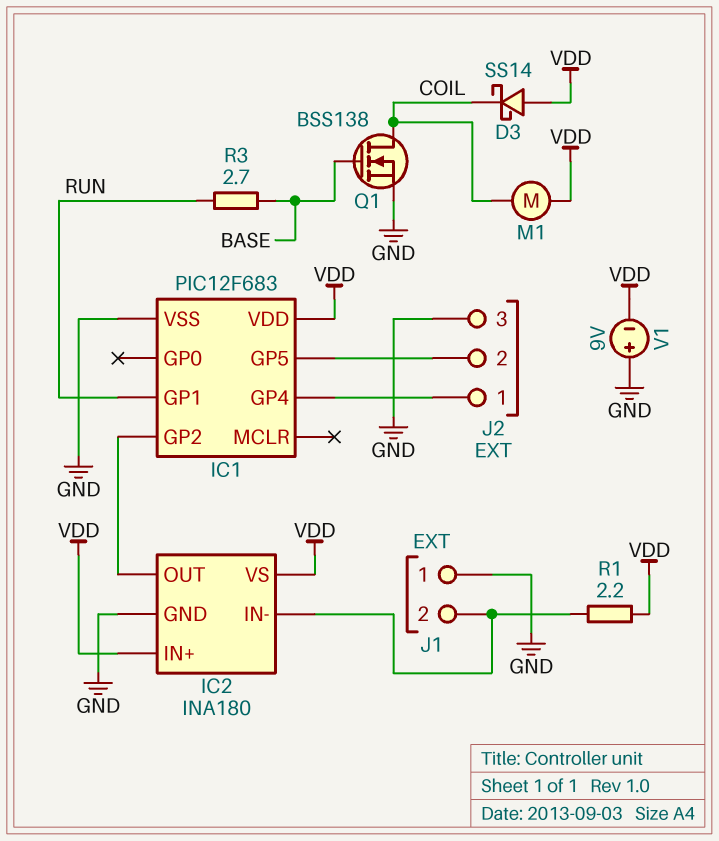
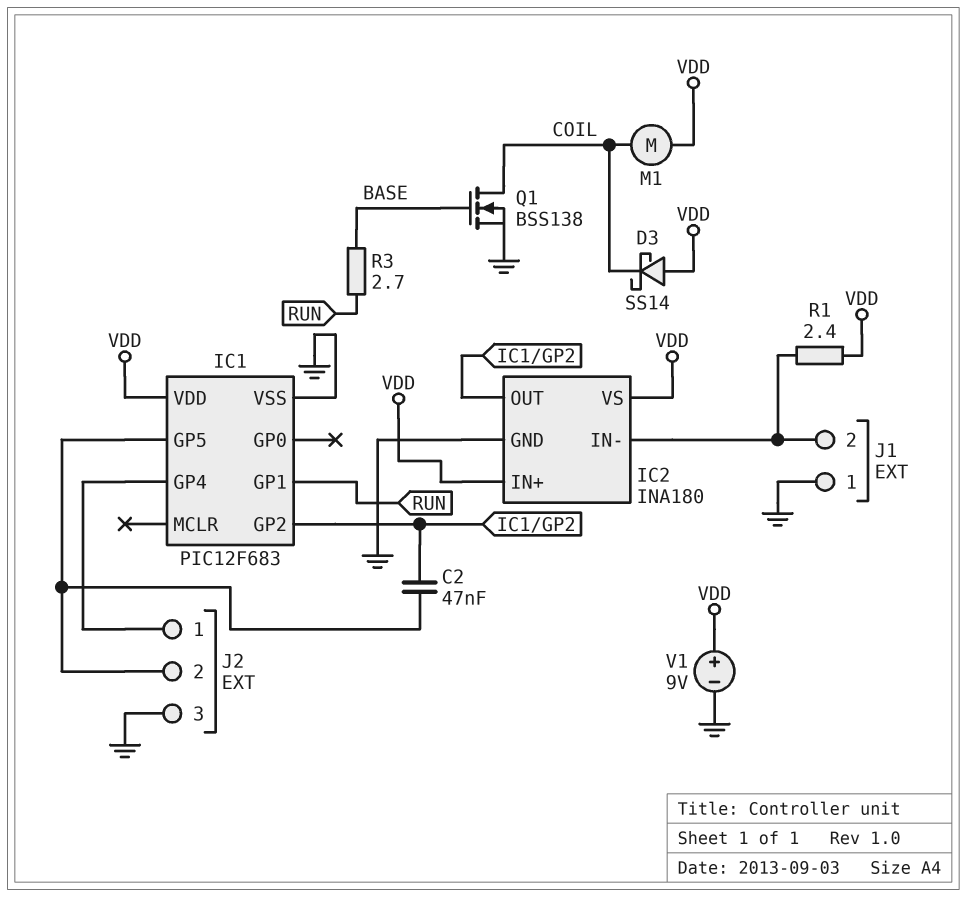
C2: none -> 47nF (IC1/GP2, IC1/GP5)
R1: 2.2 (IC2/IN-, VDD) -> 2.4 (IC2/IN-, VDD)
V1: 9V (plus GND, minus VDD) -> 9V (plus VDD, minus GND)

